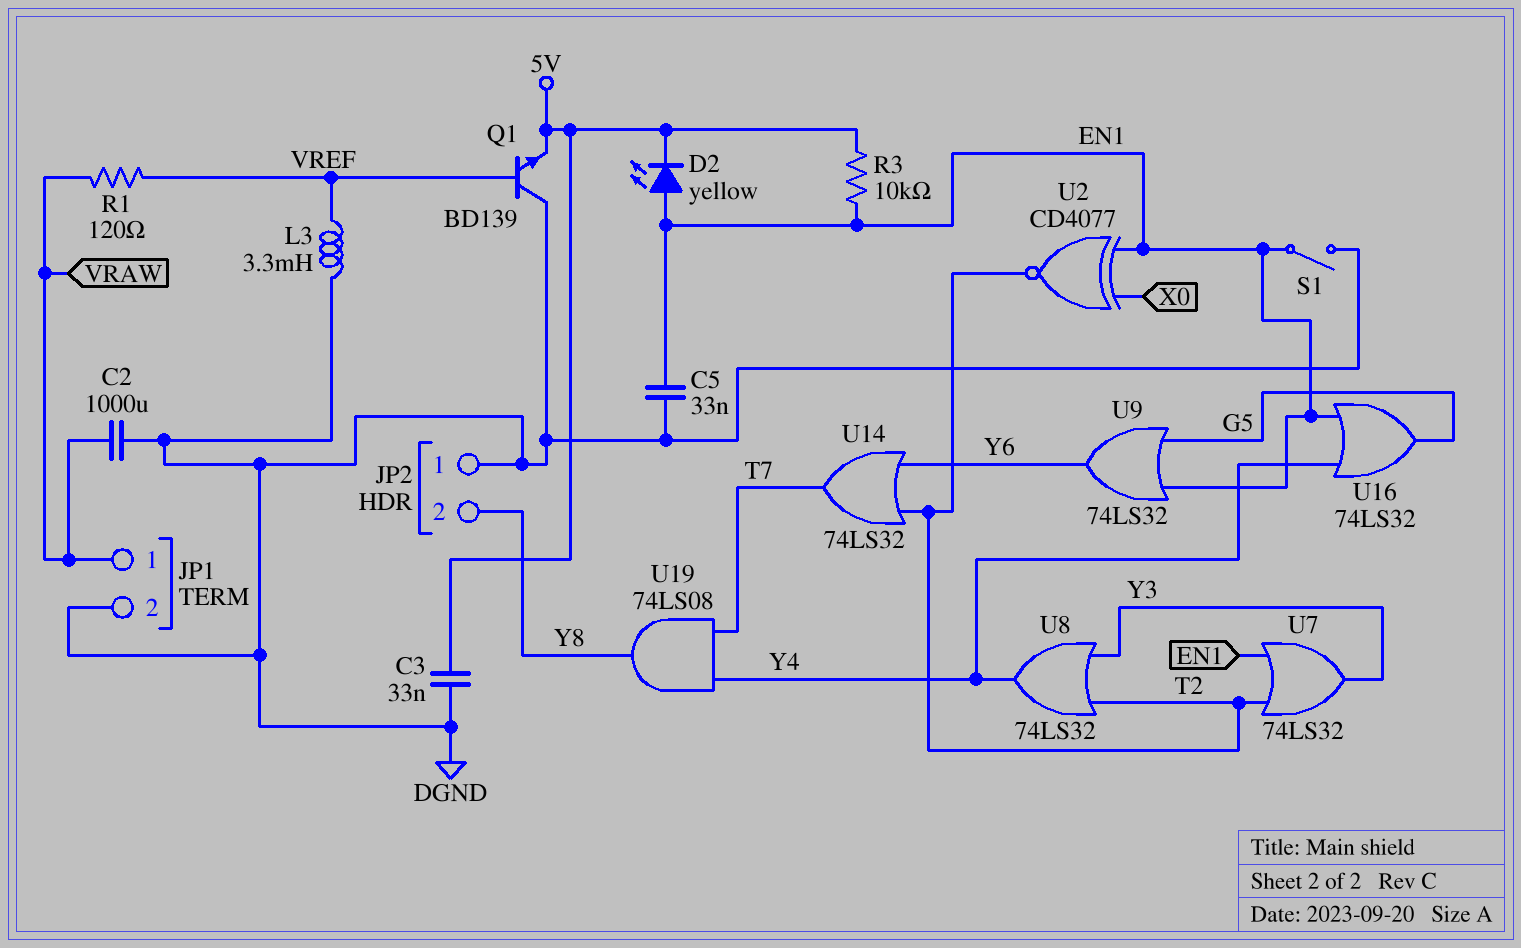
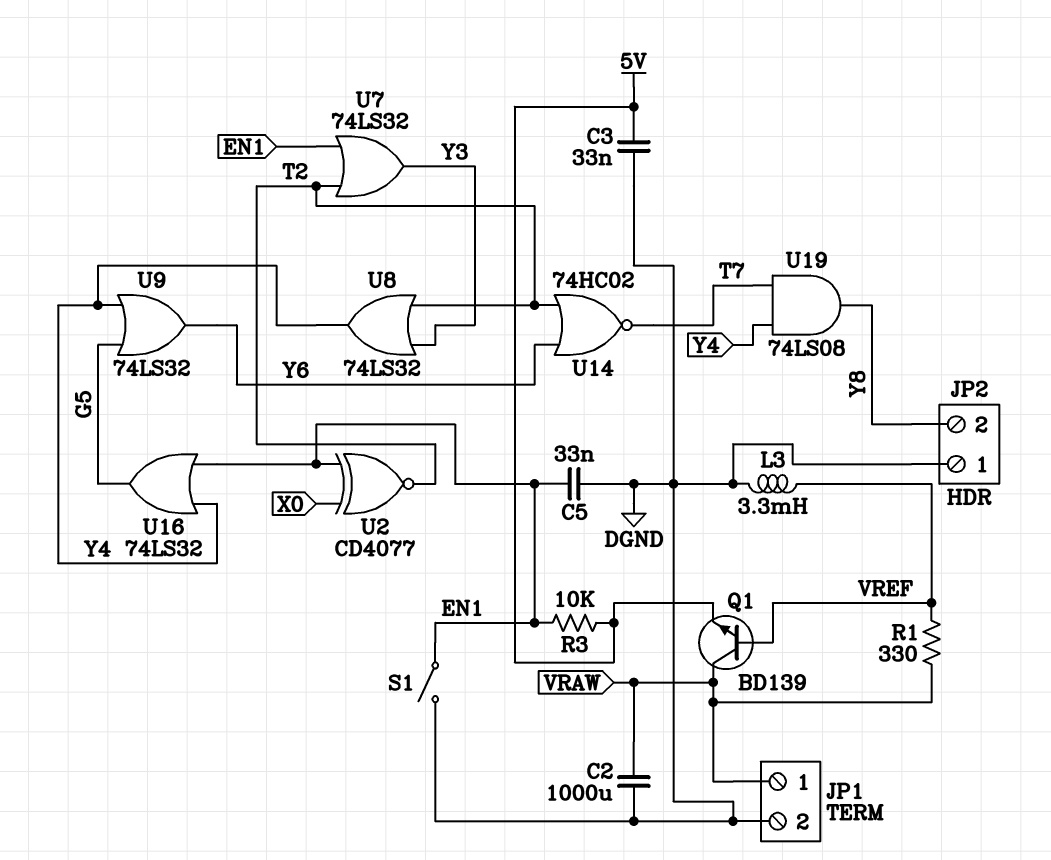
D2: LED yellow (A EN1, K 5V) -> none
Q1: NPN BD139 (B VREF, C DGND, E 5V) -> NPN BD139 (B VREF, C VRAW, E 5V)
R1: 120 (VRAW, VREF) -> 330 (VRAW, VREF)
U9: OR 74LS32 (in EN1, in G5, out Y6) -> OR 74LS32 (in G5, in Y4, out Y6)
U14: OR 74LS32 (in T2, in Y6, out T7) -> NOR 74HC02 (in T2, in Y6, out T7)

